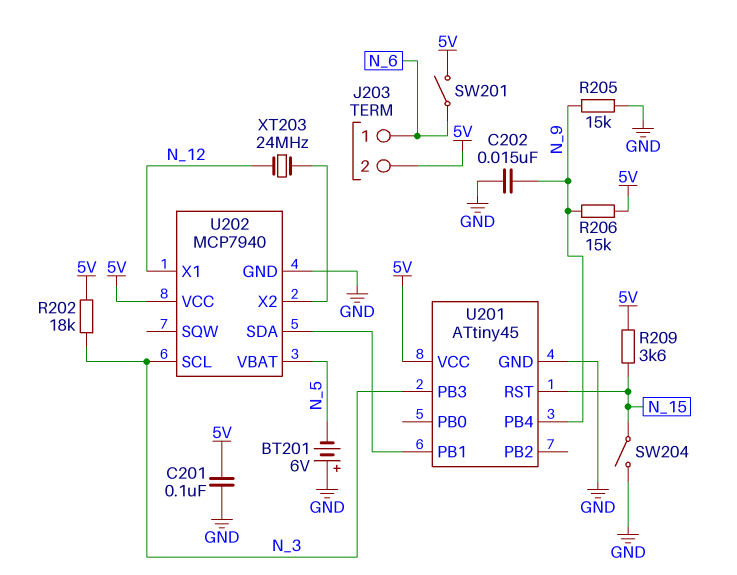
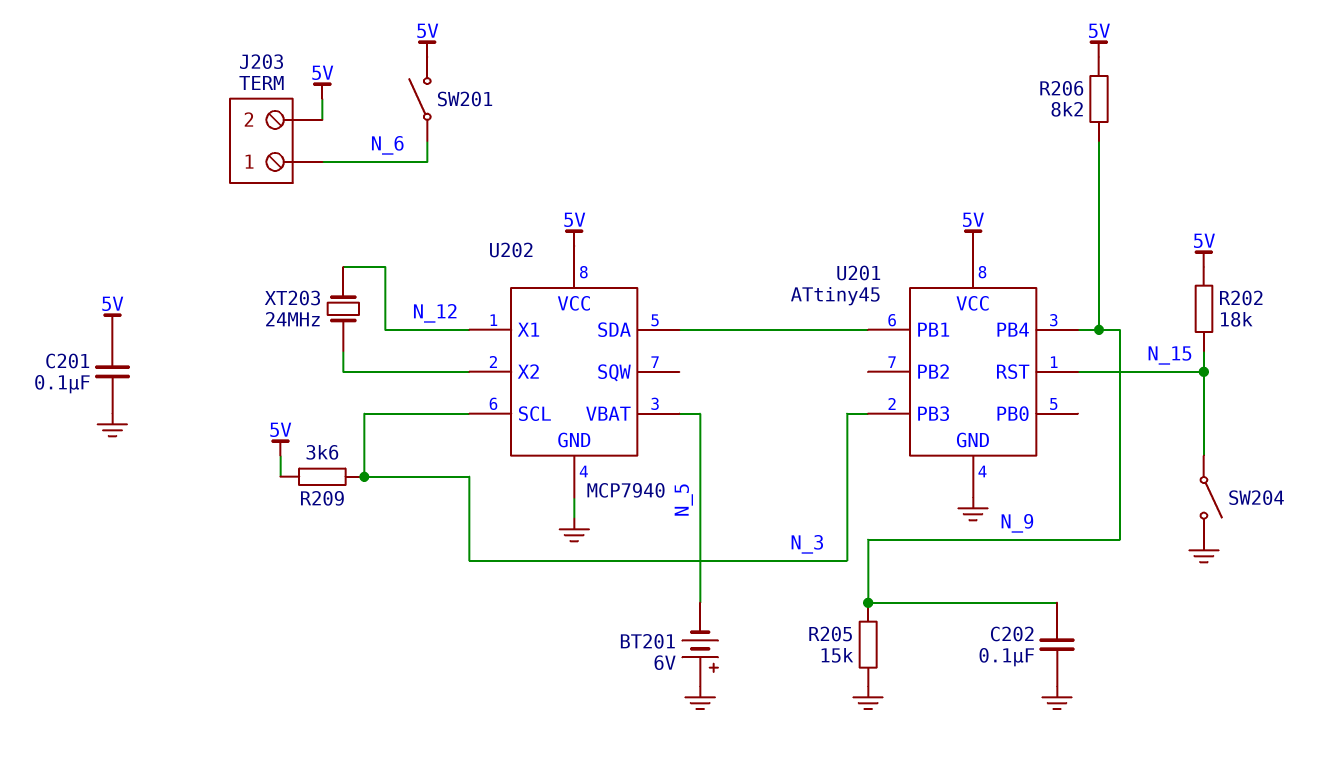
C202: 15nF (GND, N_9) -> 100nF (GND, N_9)
R202: 18k (5V, N_3) -> 18k (5V, N_15)
R206: 15k (5V, N_9) -> 8.2k (5V, N_9)
R209: 3.6k (5V, N_15) -> 3.6k (5V, N_3)

